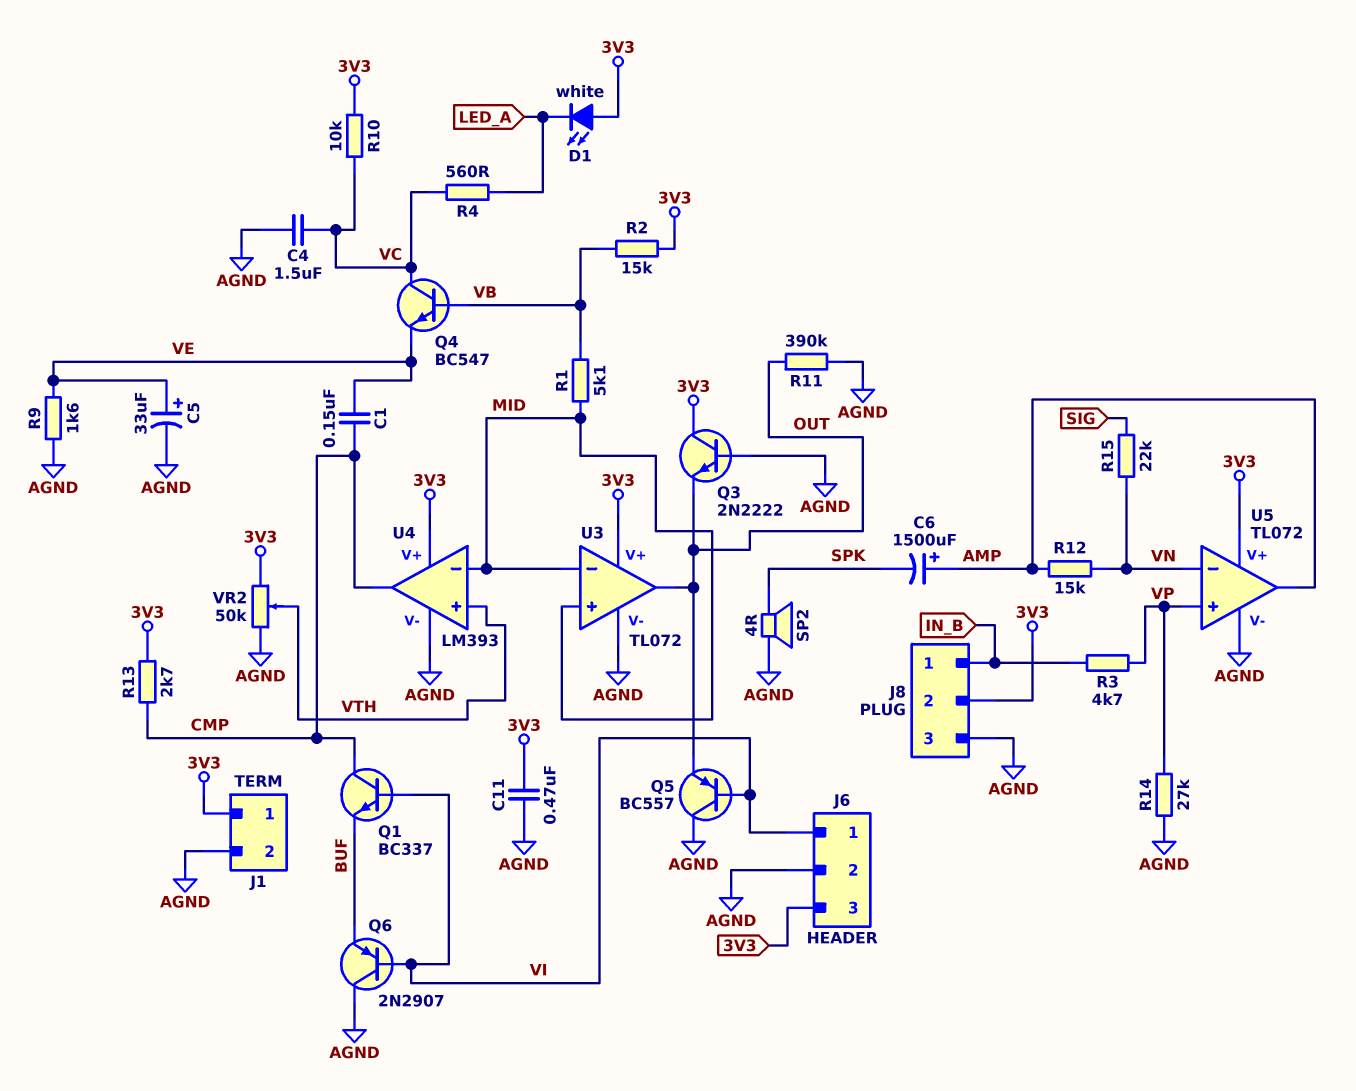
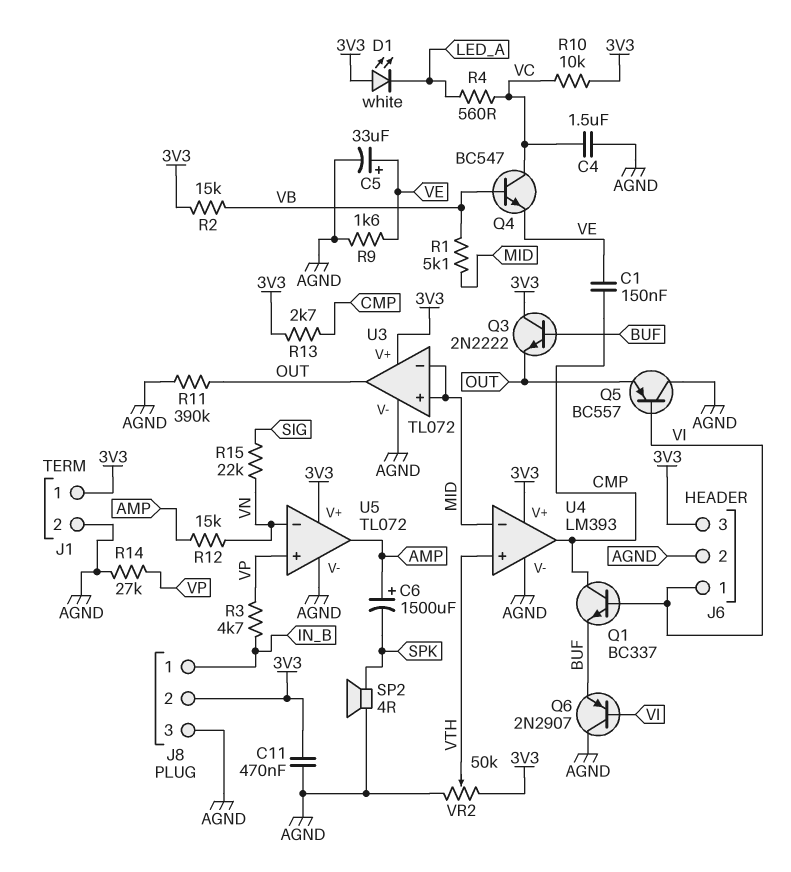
Q3: NPN 2N2222 (B AGND, C 3V3, E OUT) -> NPN 2N2222 (B BUF, C 3V3, E OUT)

